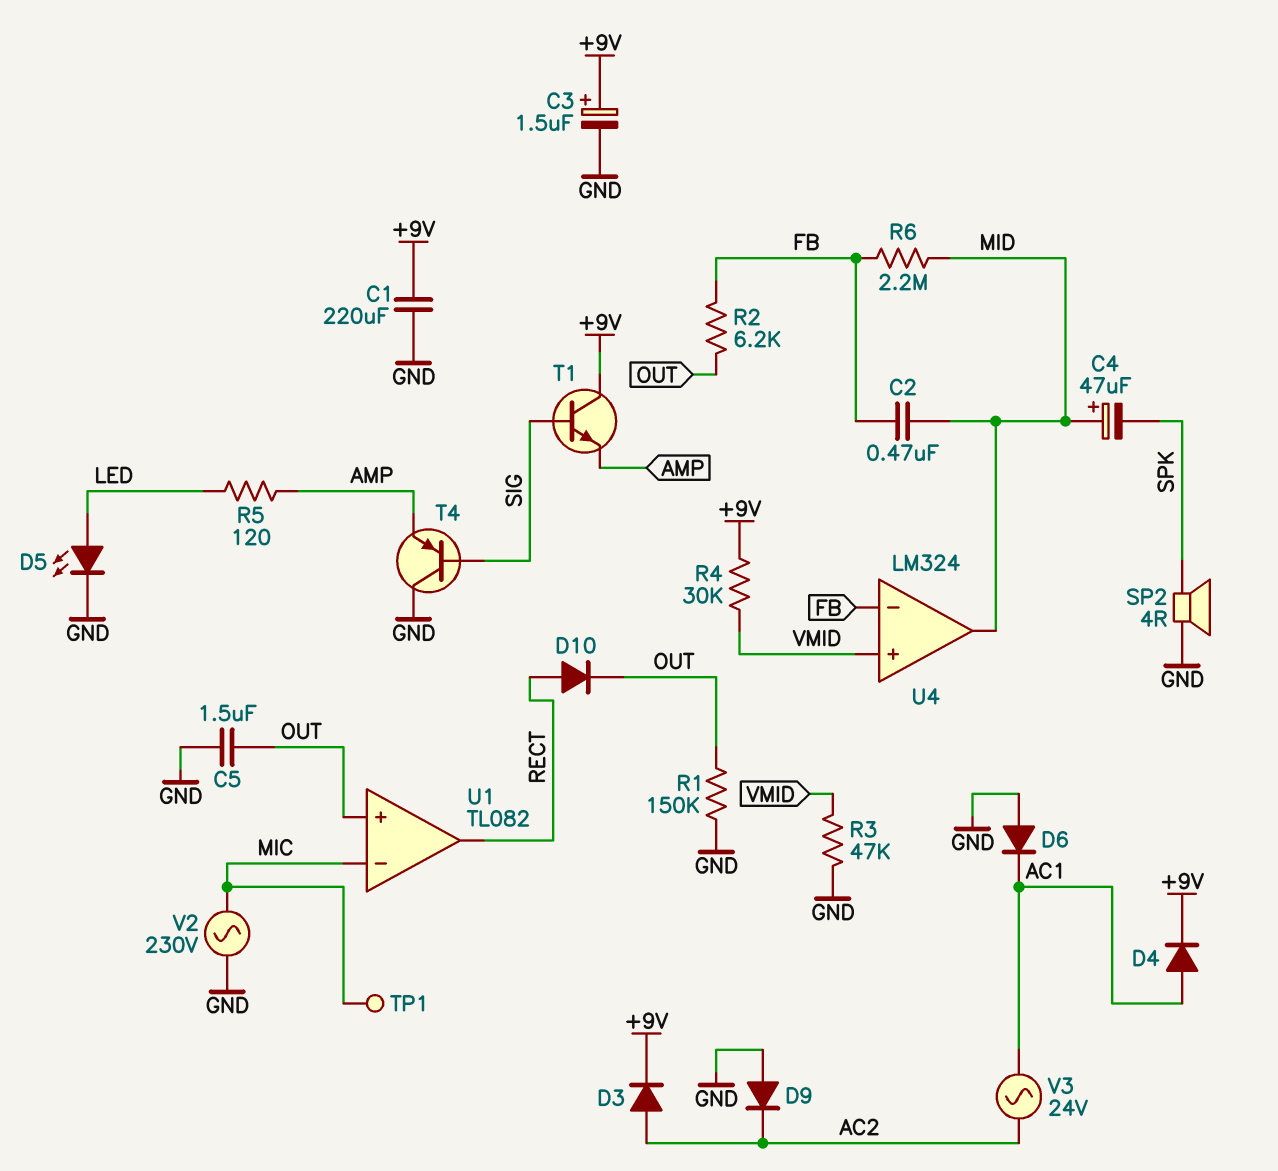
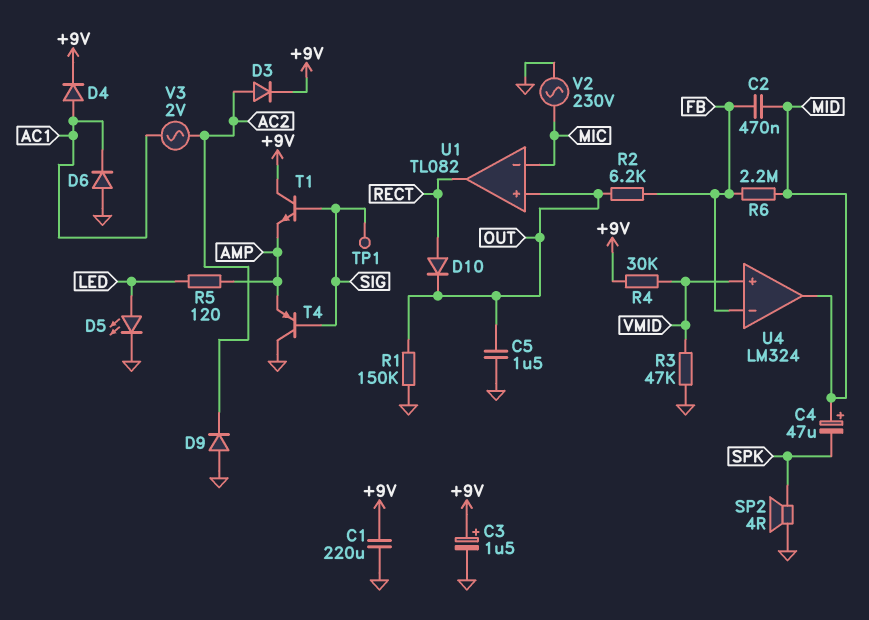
TP1: test point (MIC) -> test point (SIG)
V3: AC 24V (AC1, AC2) -> AC 2V (AC1, AC2)

